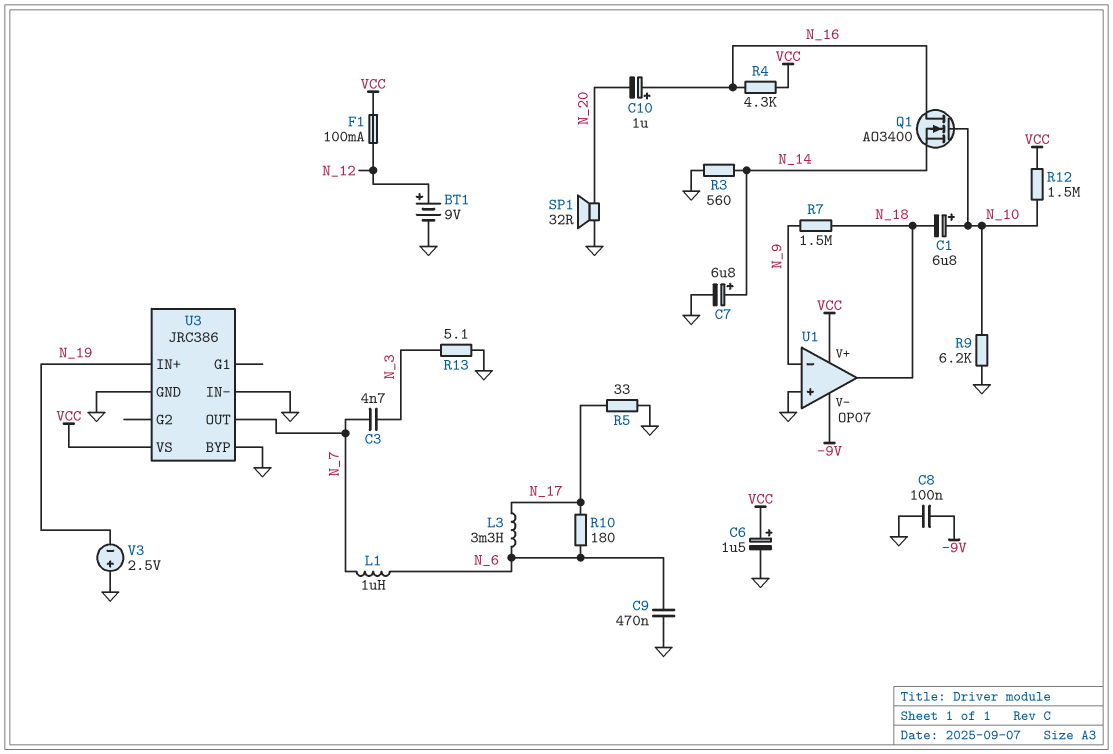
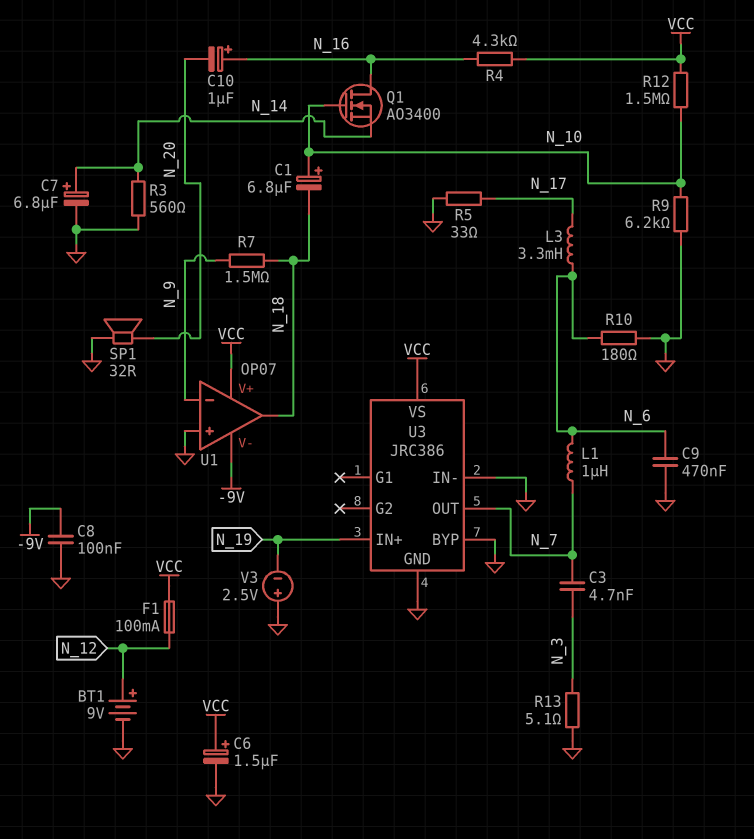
R10: 180 (N_6, N_17) -> 180 (GND, N_6)

